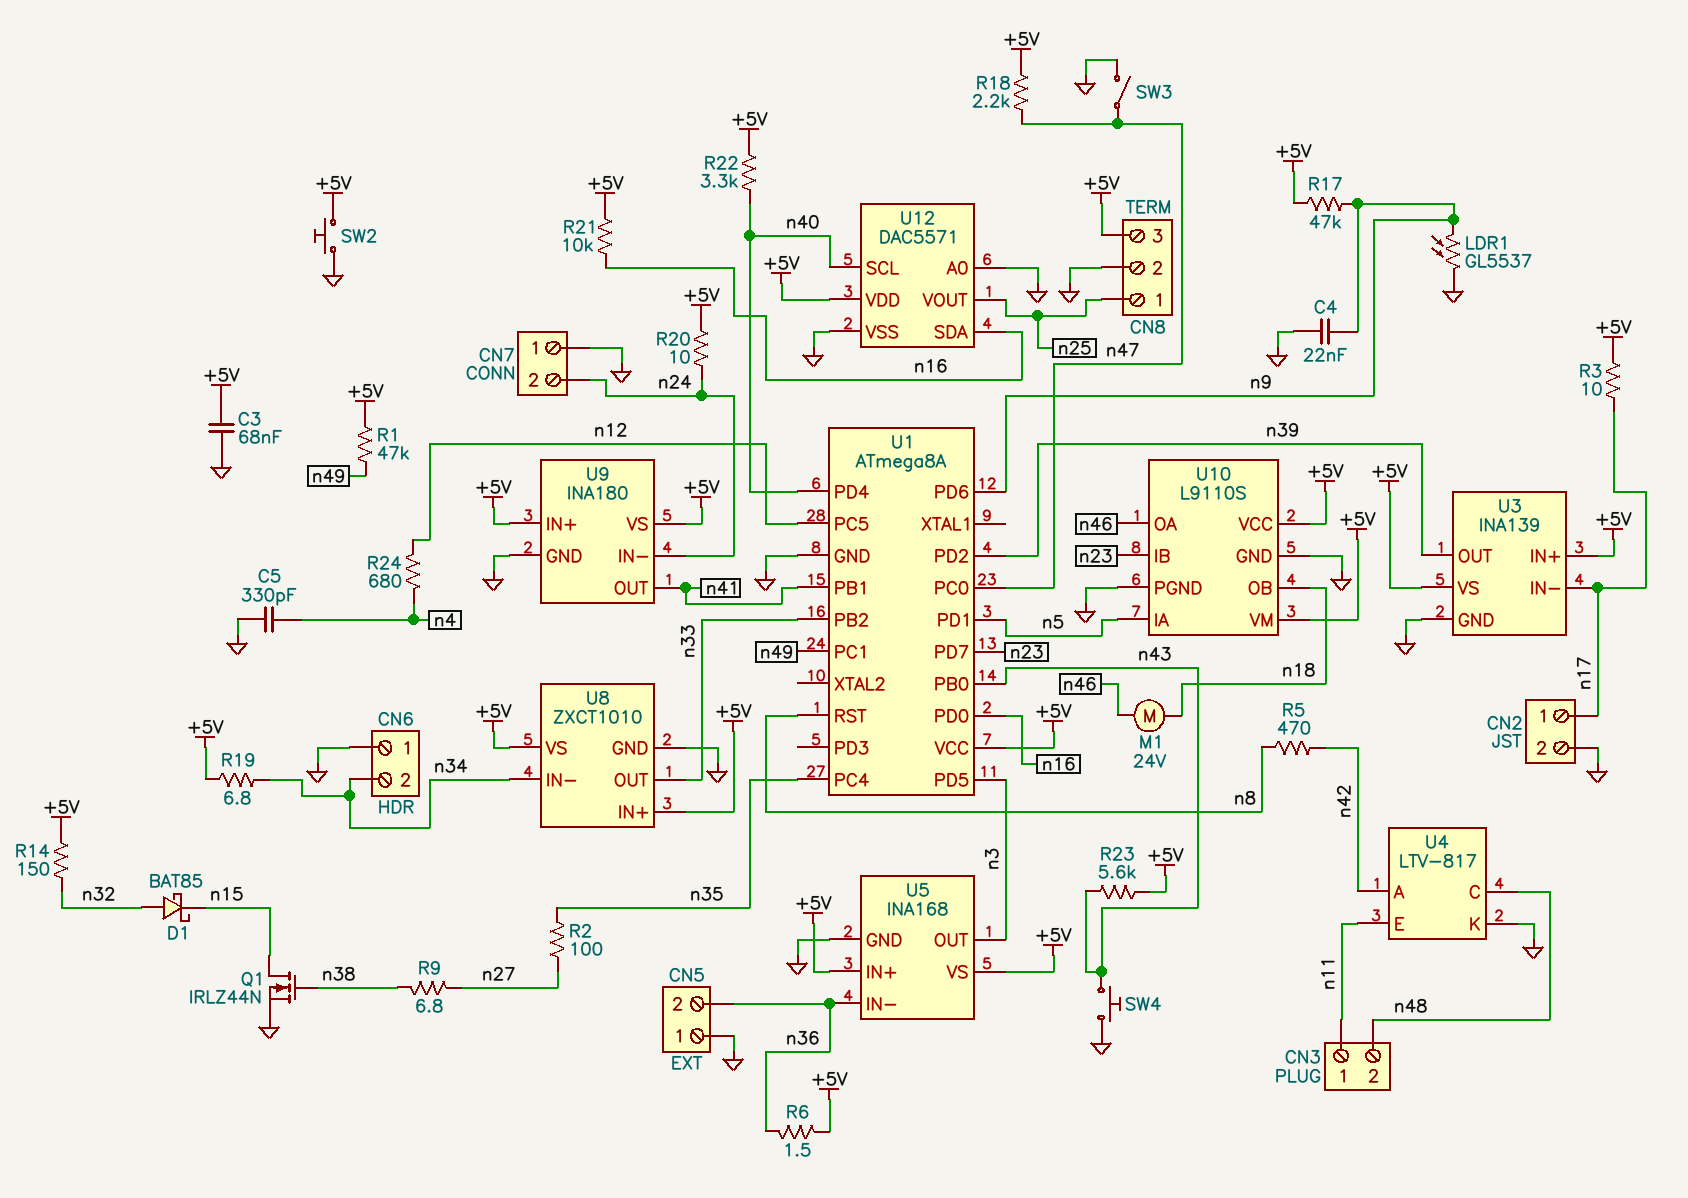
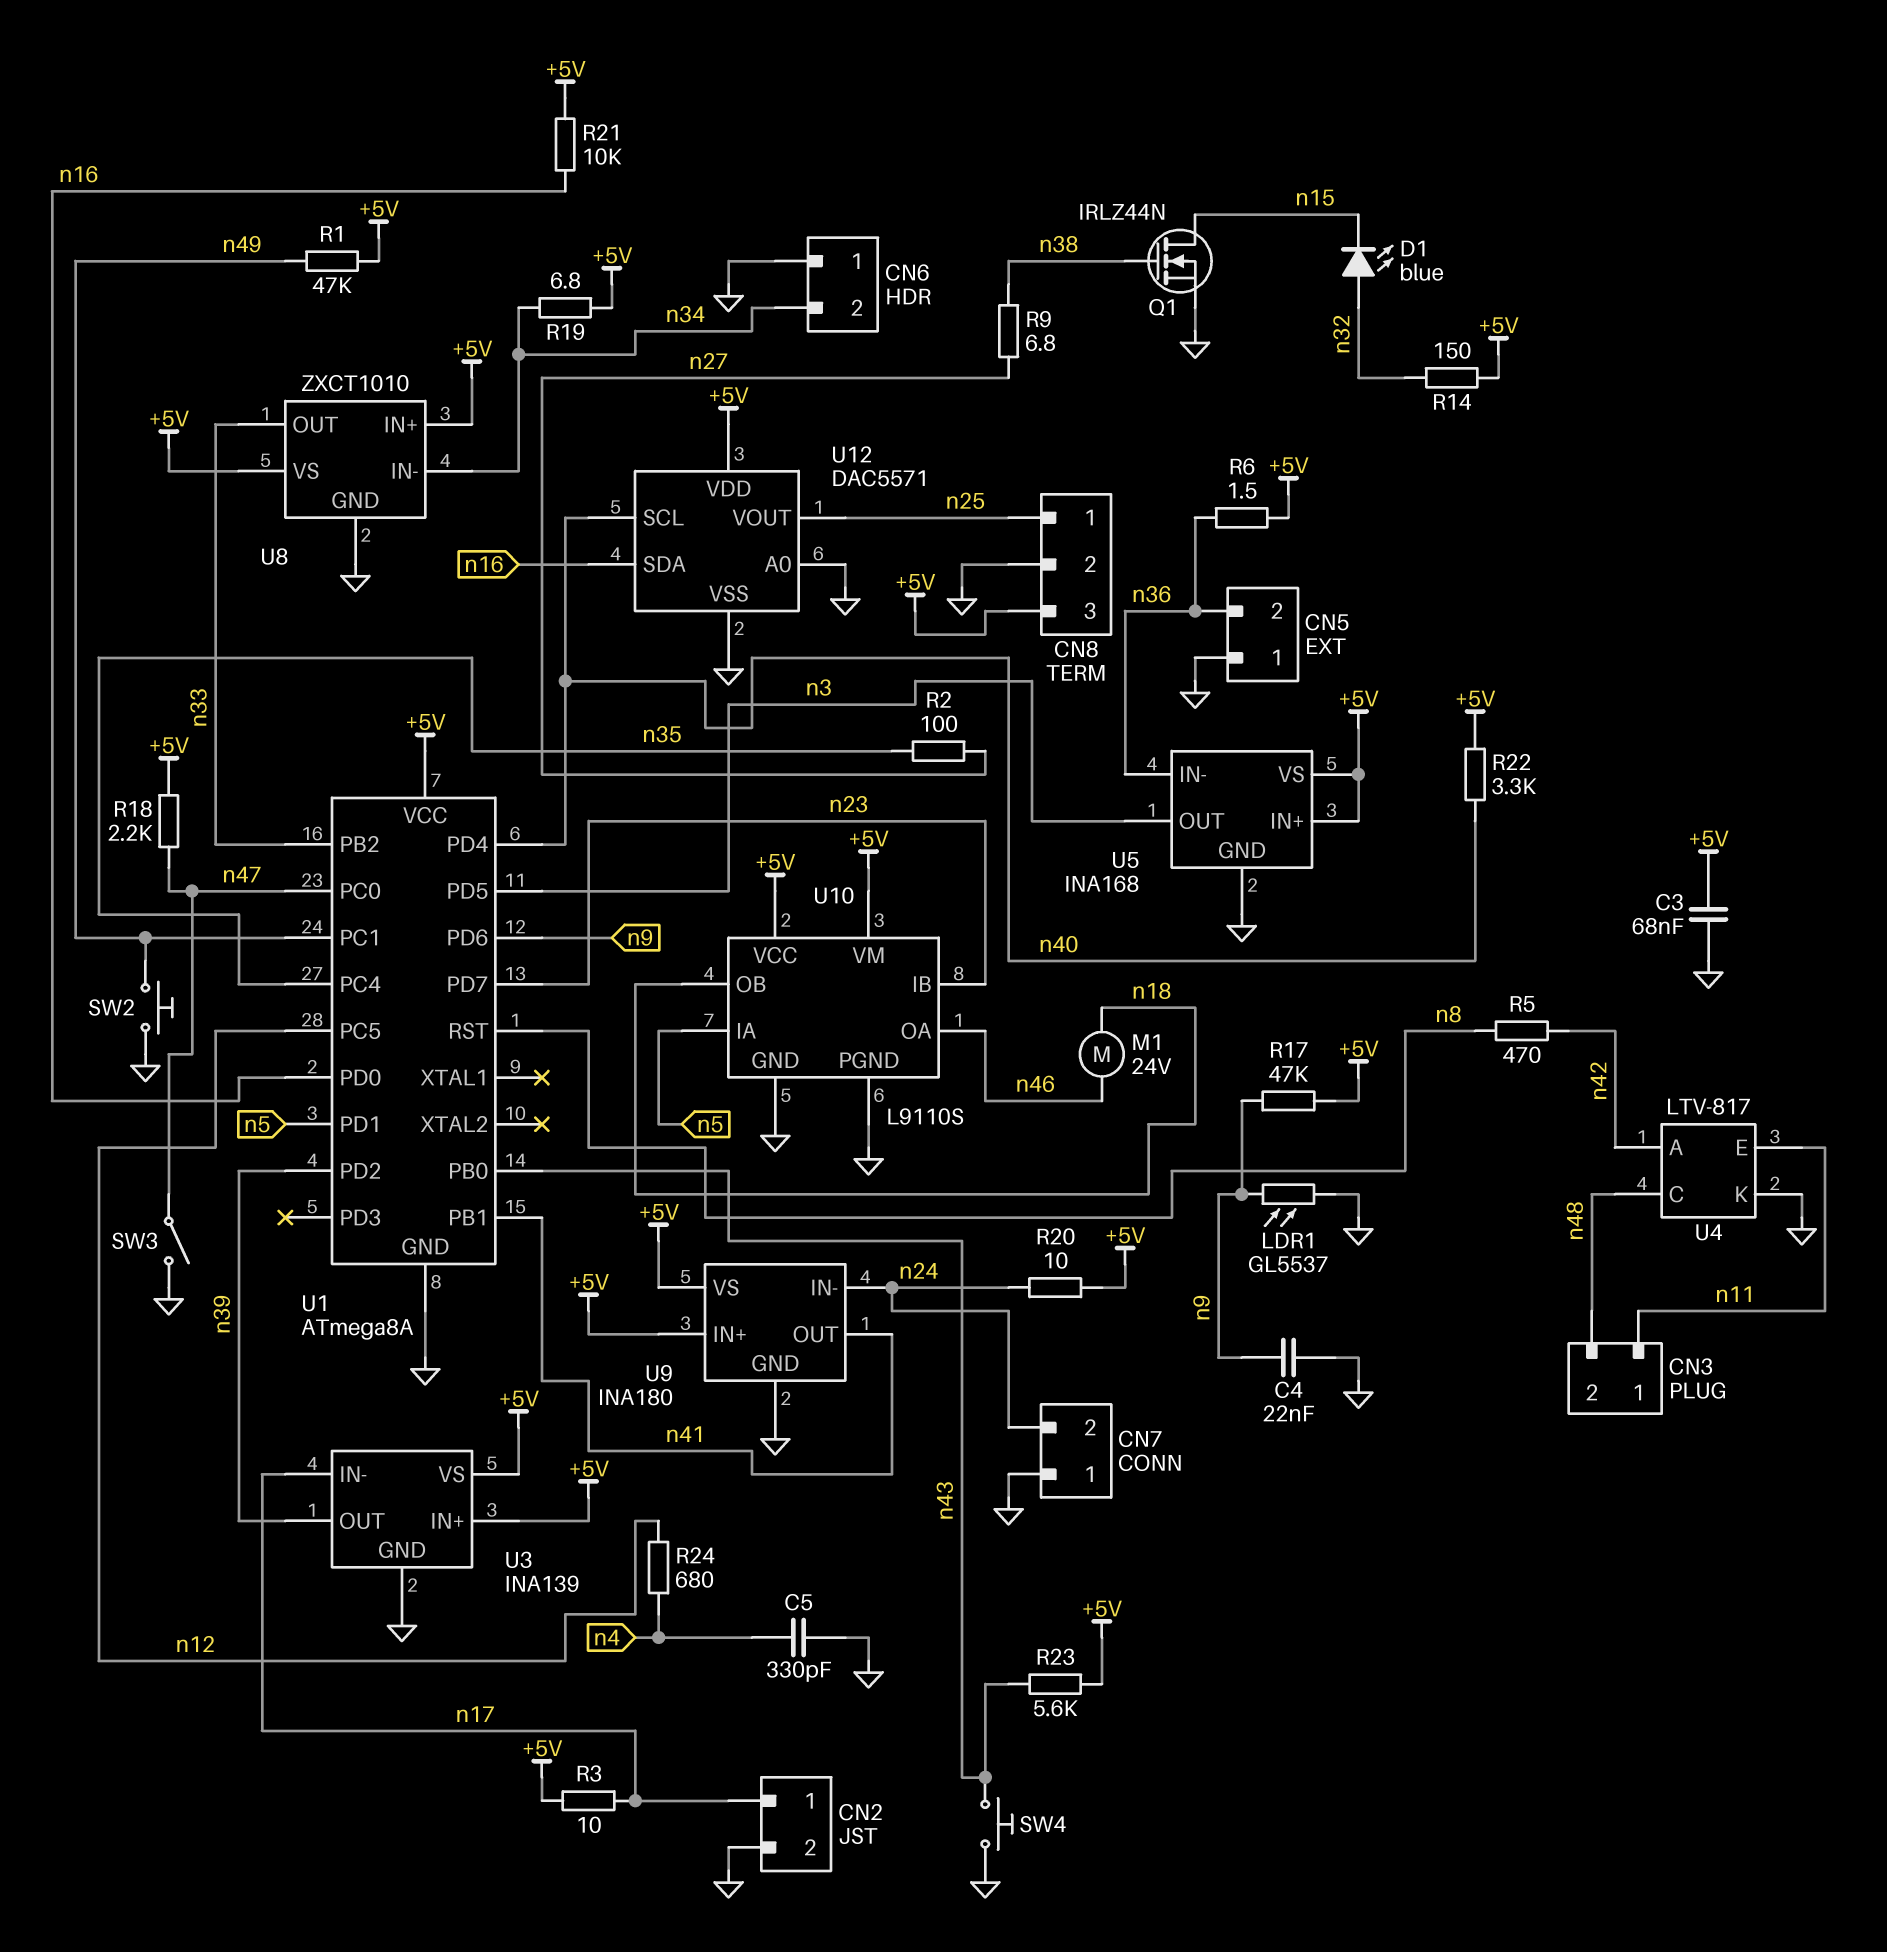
D1: schottky BAT85 (A n32, K n15) -> LED blue (A n32, K n15)
SW2: button (+5V, GND) -> button (GND, n49)

